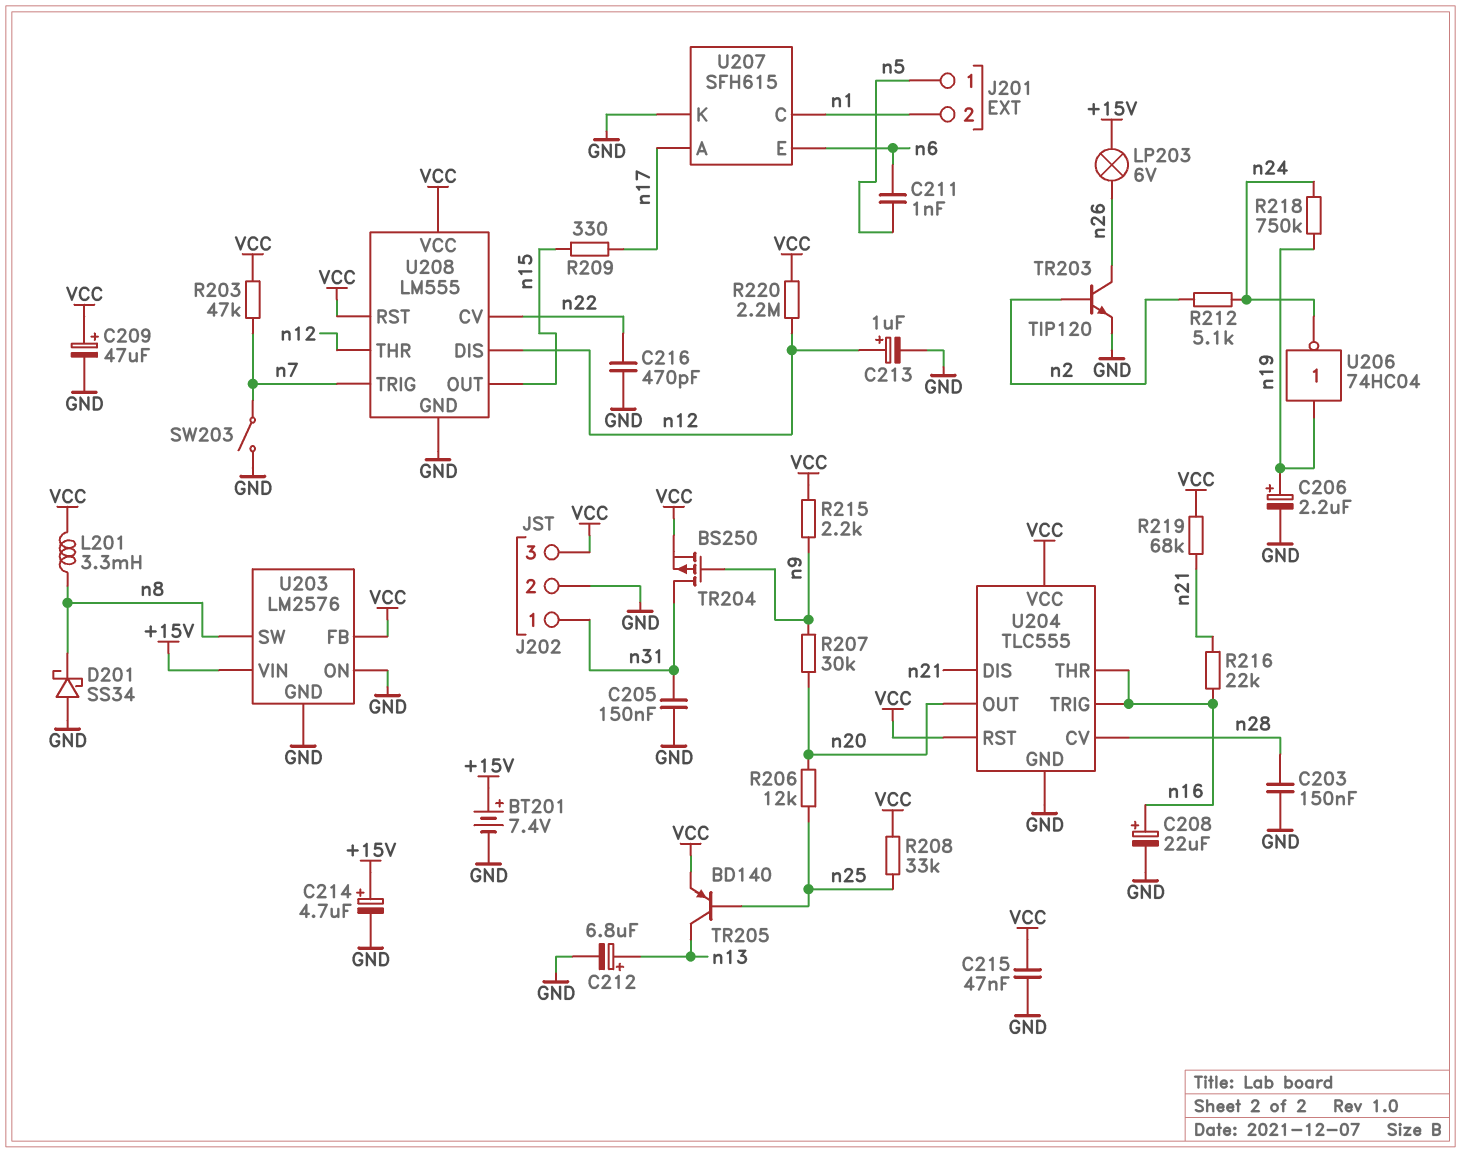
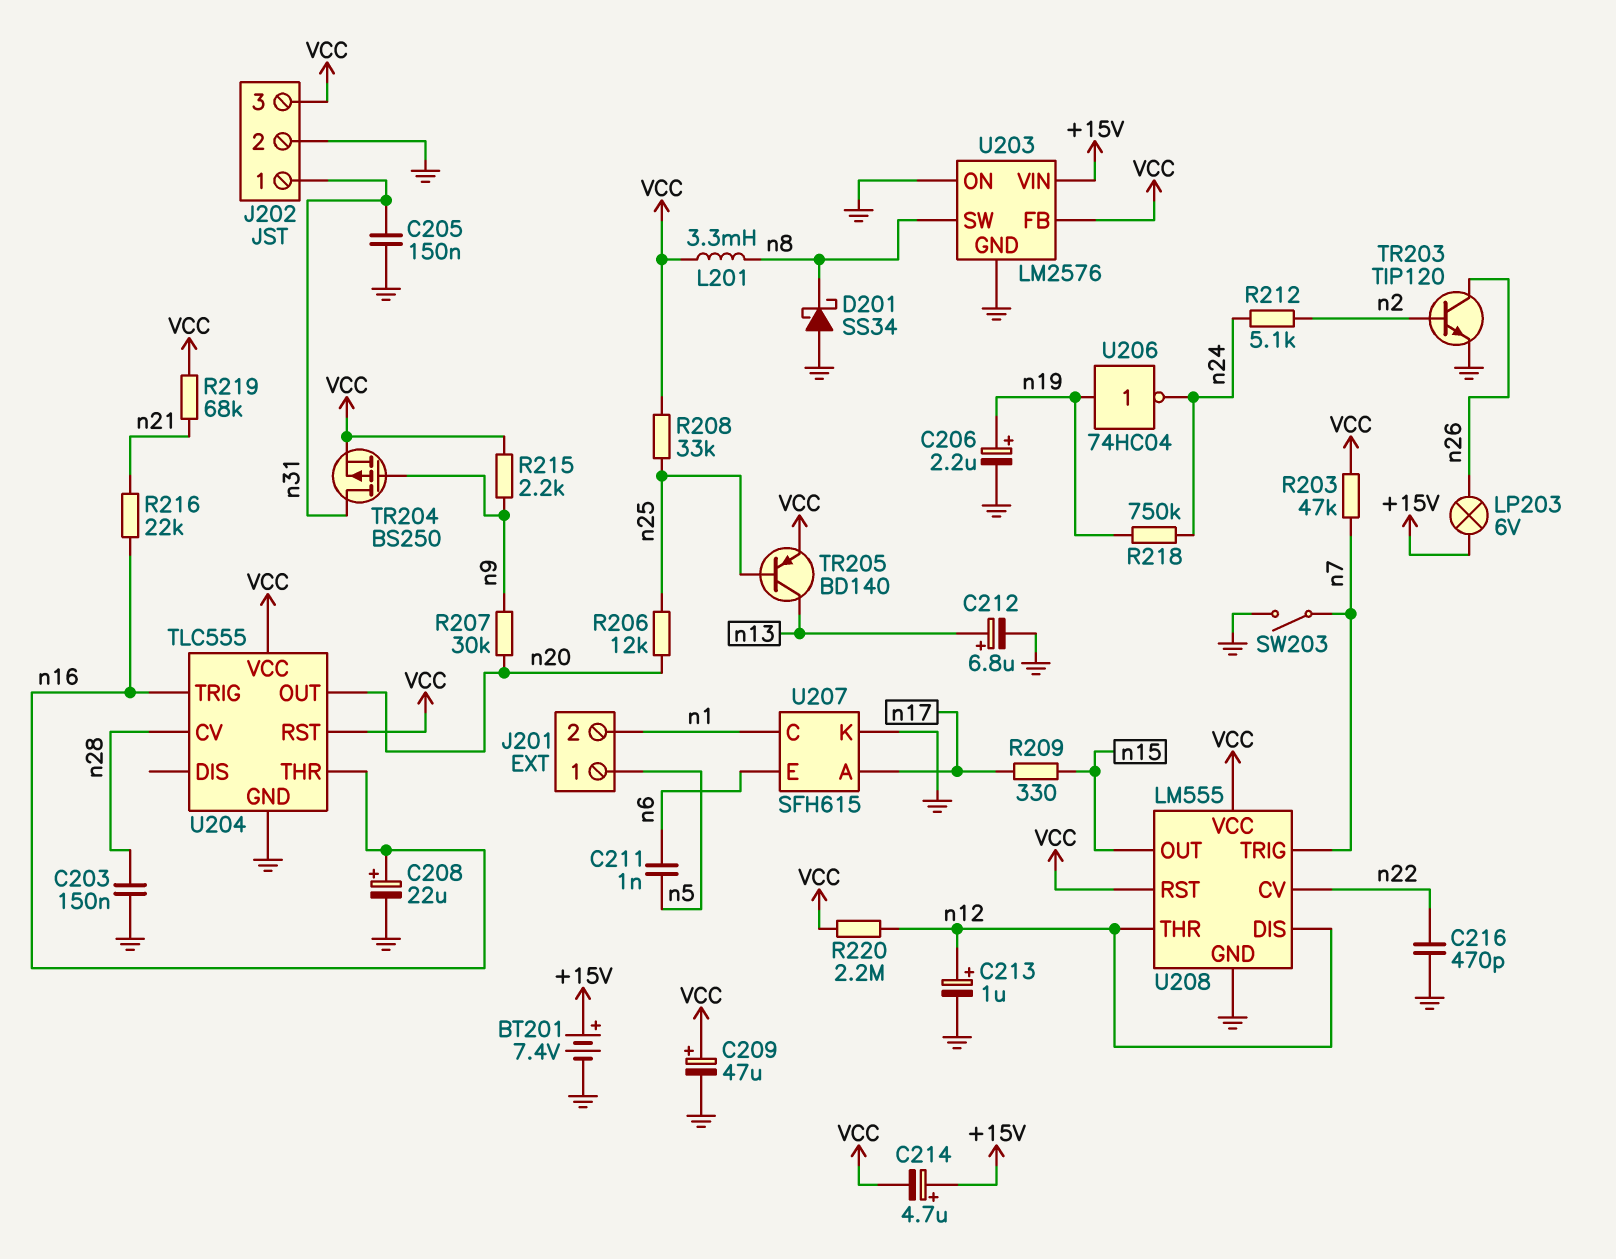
C214: 4.7uF (plus +15V, minus GND) -> 4.7uF (plus +15V, minus VCC)
C215: 47nF (GND, VCC) -> none
U204 pin DIS: n21 -> none

